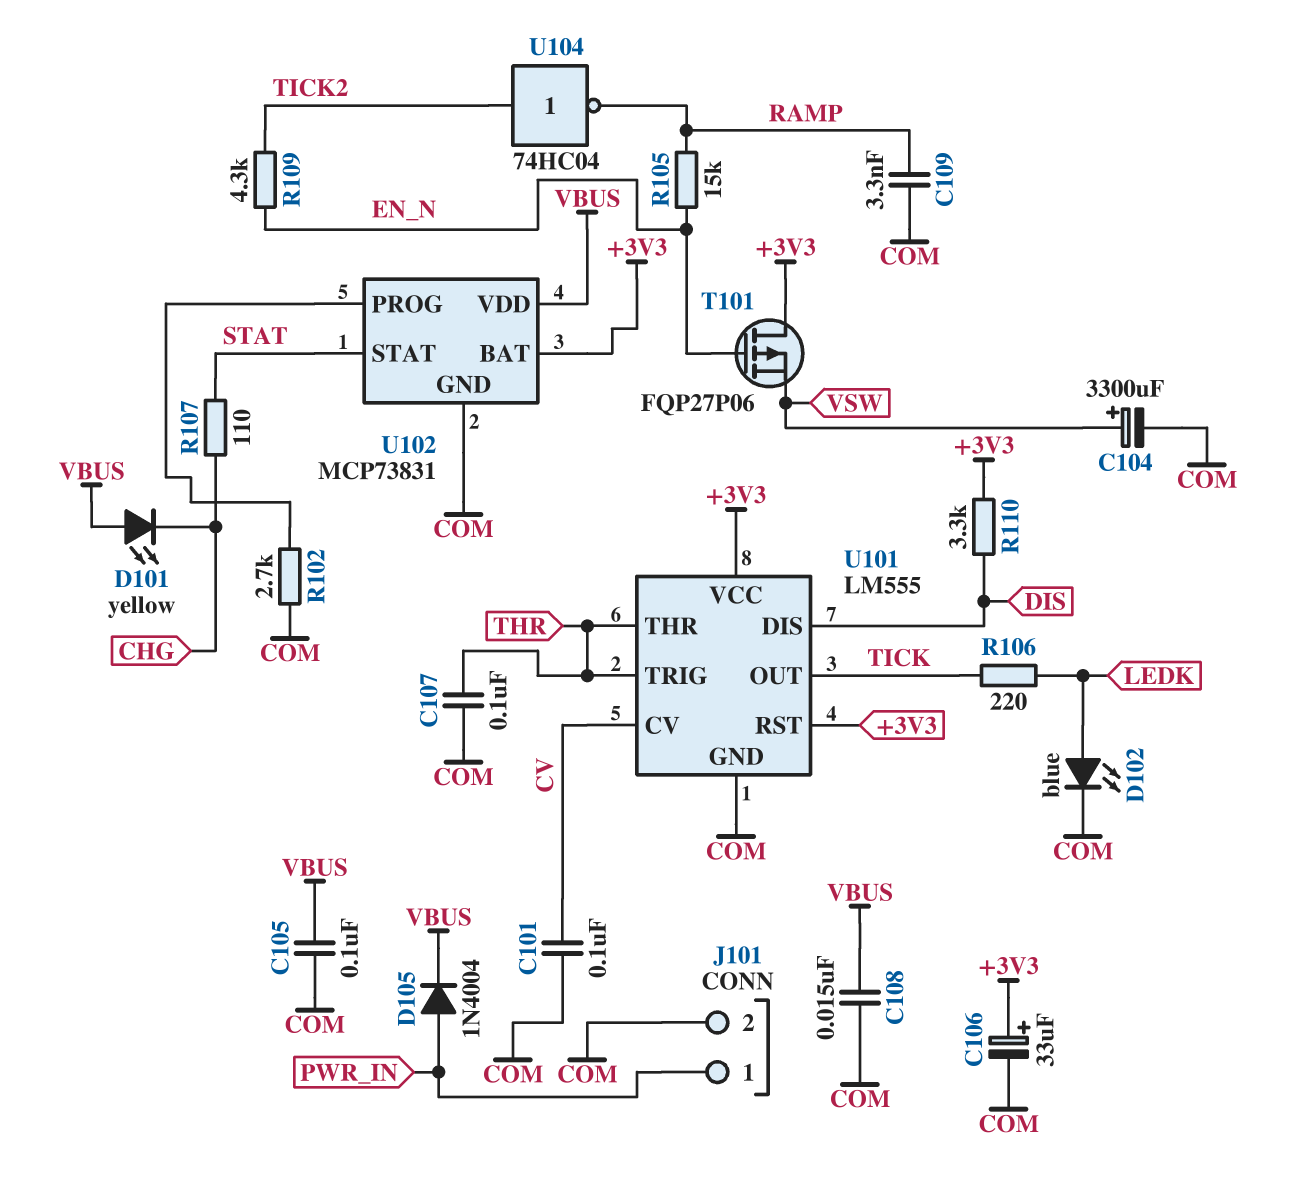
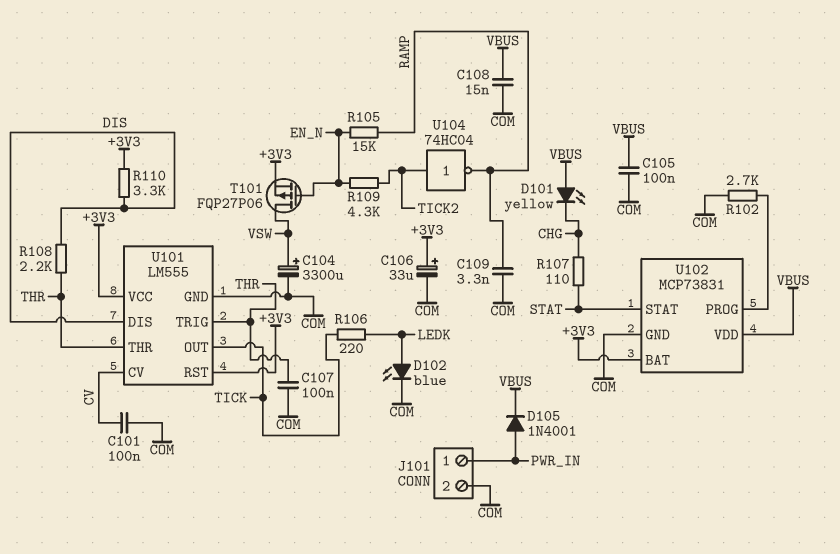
D105: diode 1N4004 (A PWR_IN, K VBUS) -> diode 1N4001 (A PWR_IN, K VBUS)
R108: none -> 2.2k (DIS, THR)
T101: PMOS FQP27P06 (G EN_N, D +3V3, S VSW) -> PMOS FQP27P06 (G EN_N, D VSW, S +3V3)

